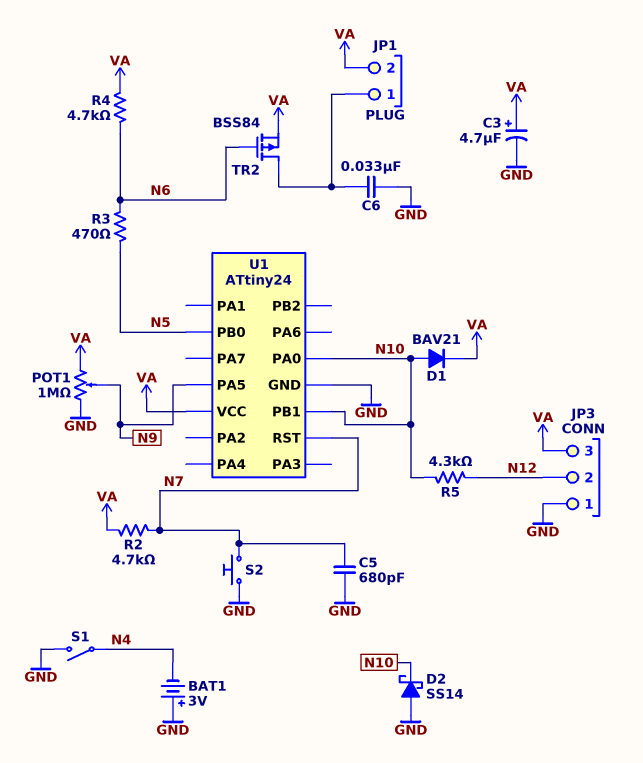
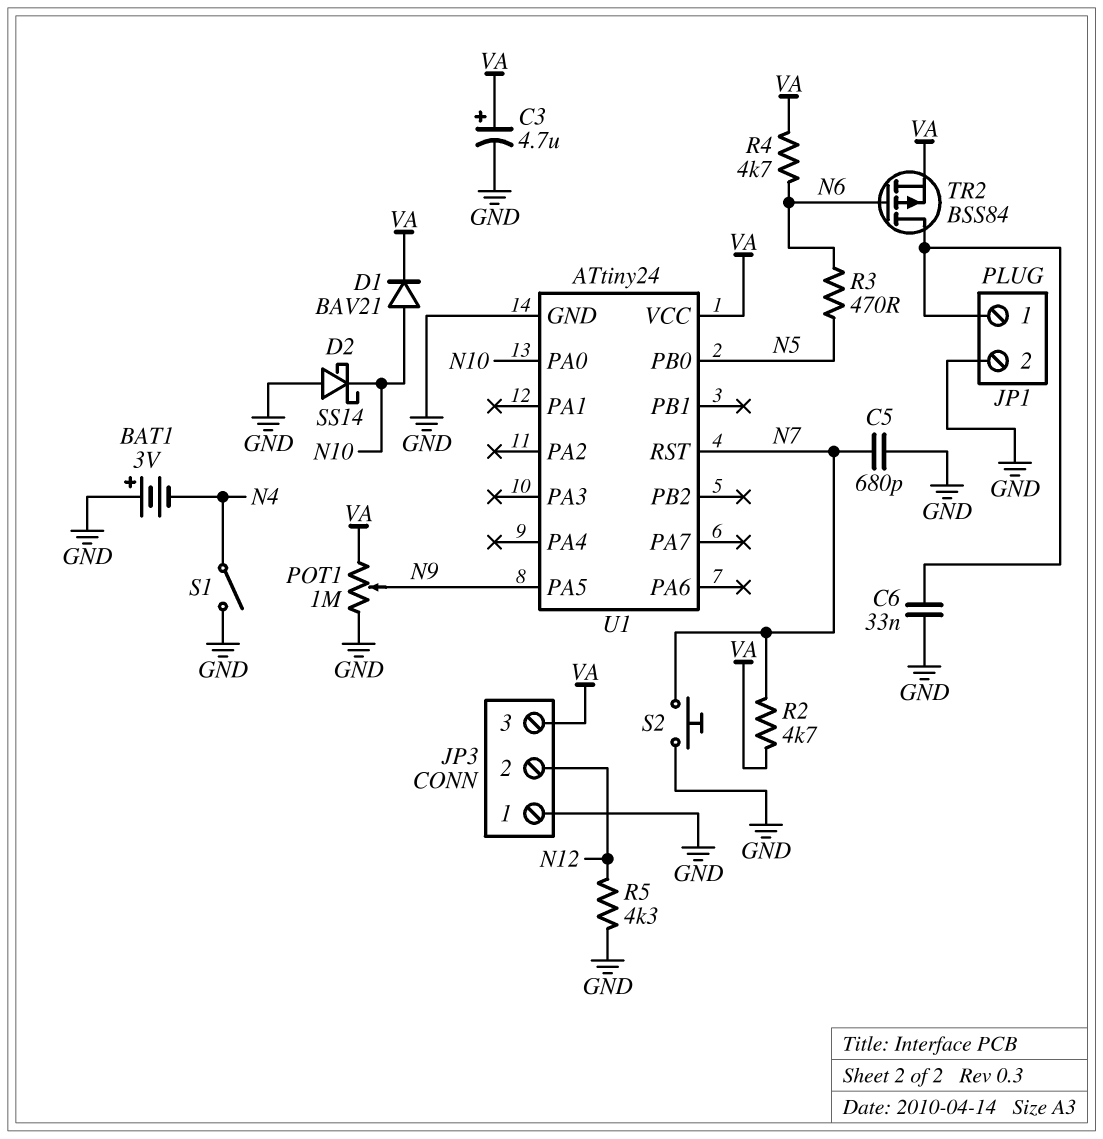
JP1 pin 2: VA -> GND
R5: 4.3k (N10, N12) -> 4.3k (GND, N12)
U1 pin PB1: N10 -> none

